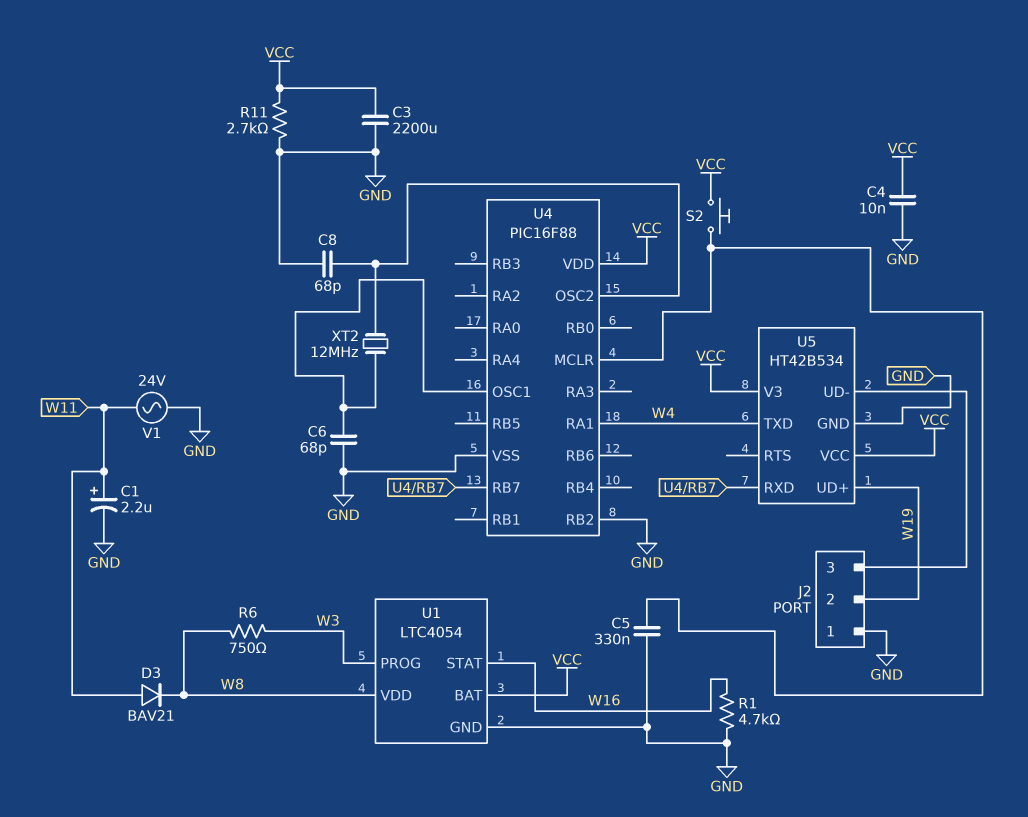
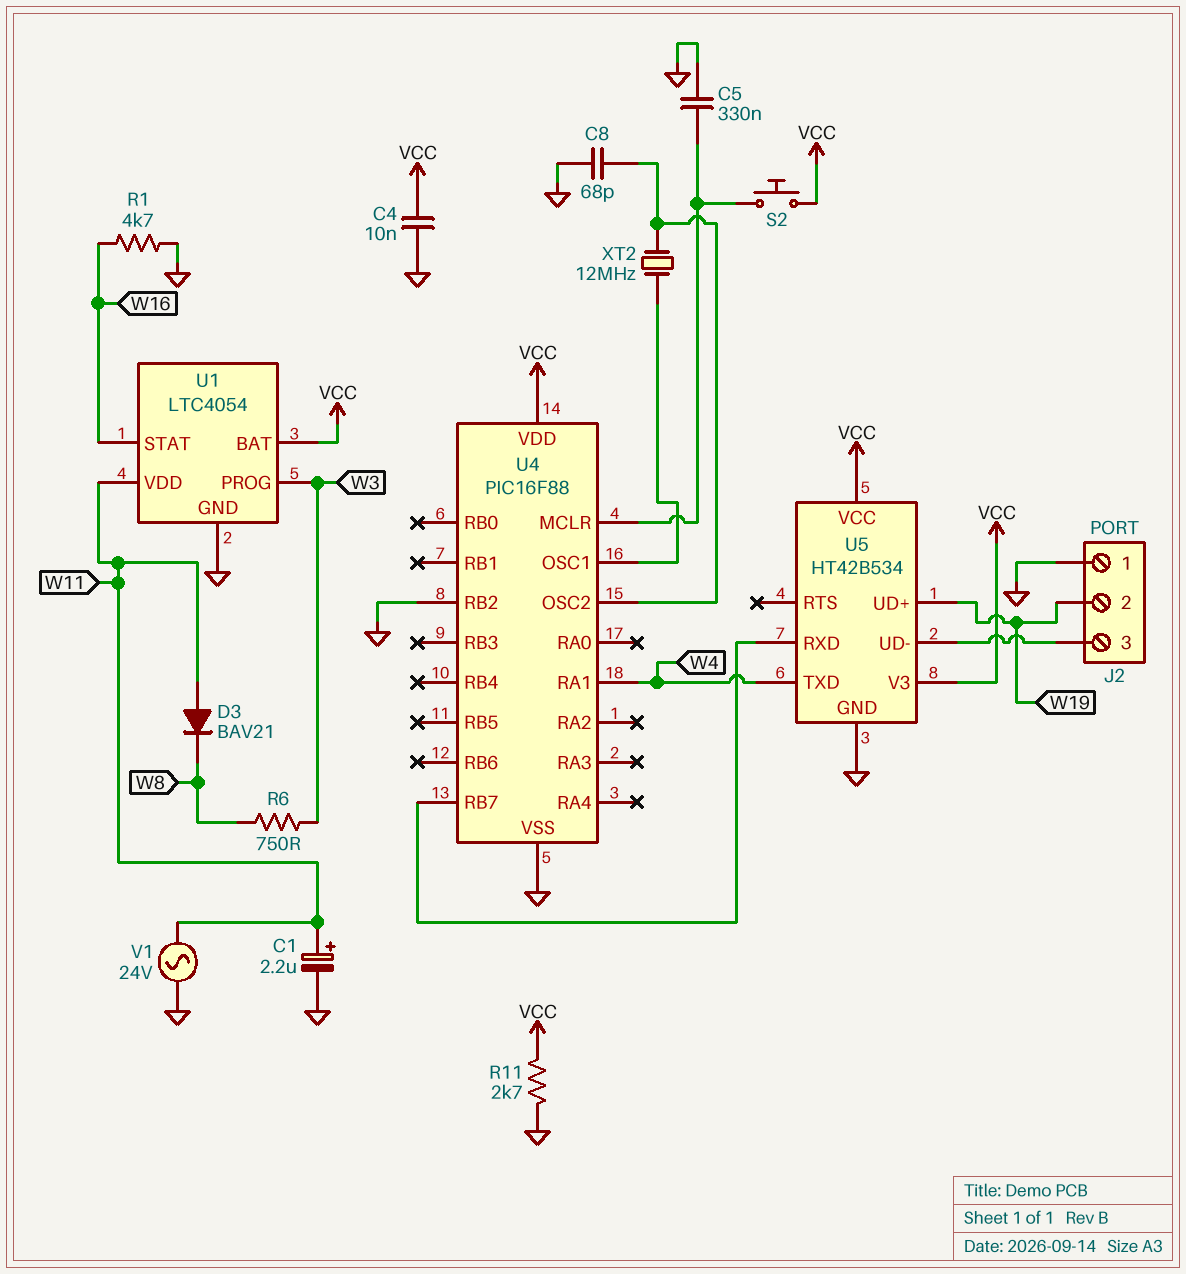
C3: 2200uF (GND, VCC) -> none
C6: 68pF (GND, U4/OSC1) -> none
U1 pin VDD: W8 -> W11

